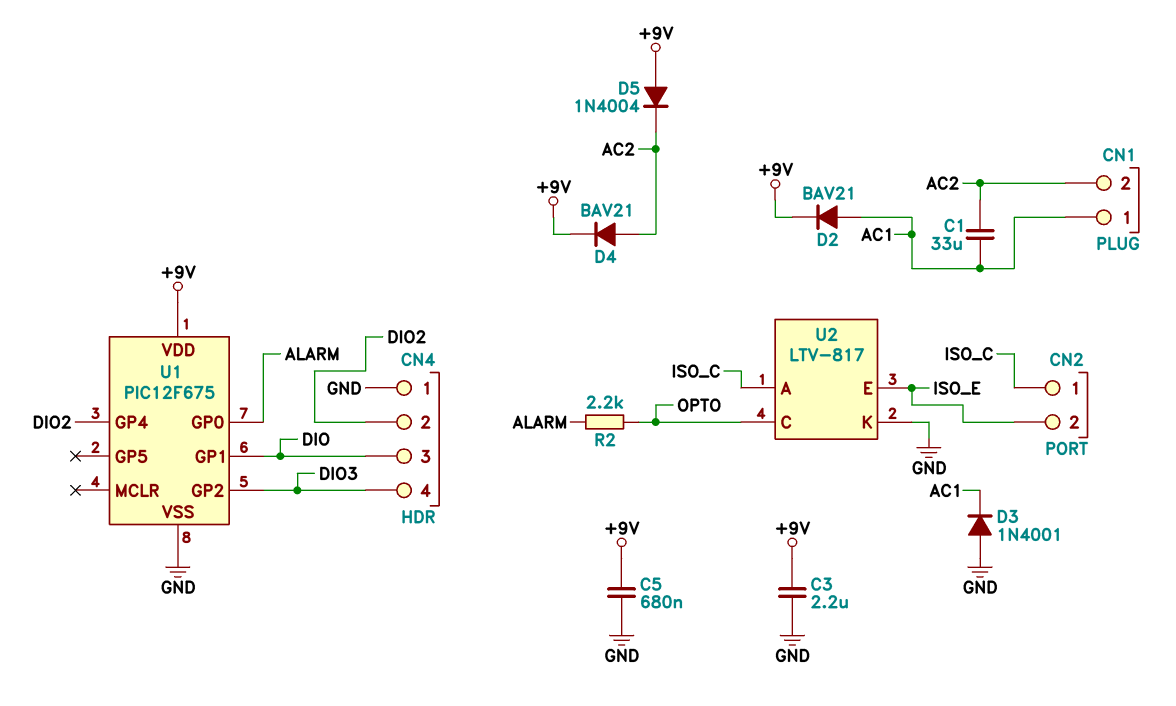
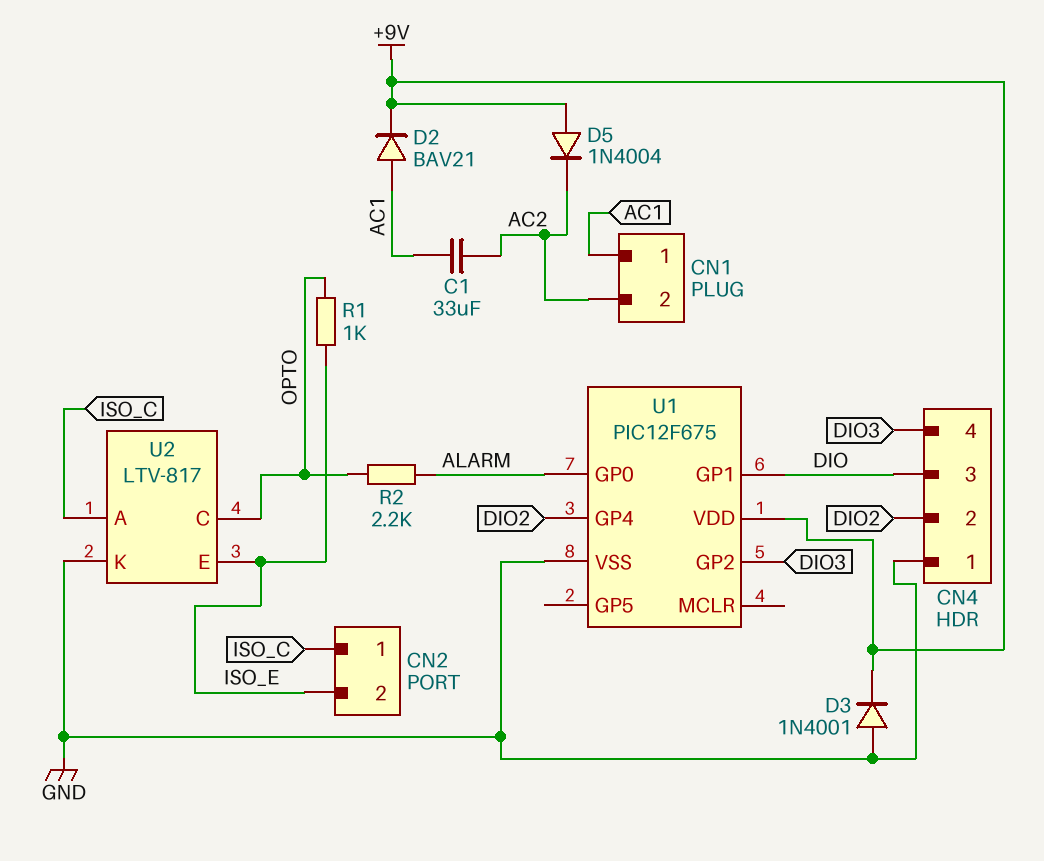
C3: 2.2uF (+9V, GND) -> none
C5: 680nF (+9V, GND) -> none
D3: diode 1N4001 (A GND, K AC1) -> diode 1N4001 (A GND, K +9V)
D4: diode BAV21 (A AC2, K +9V) -> none
R1: none -> 1k (ISO_E, OPTO)

